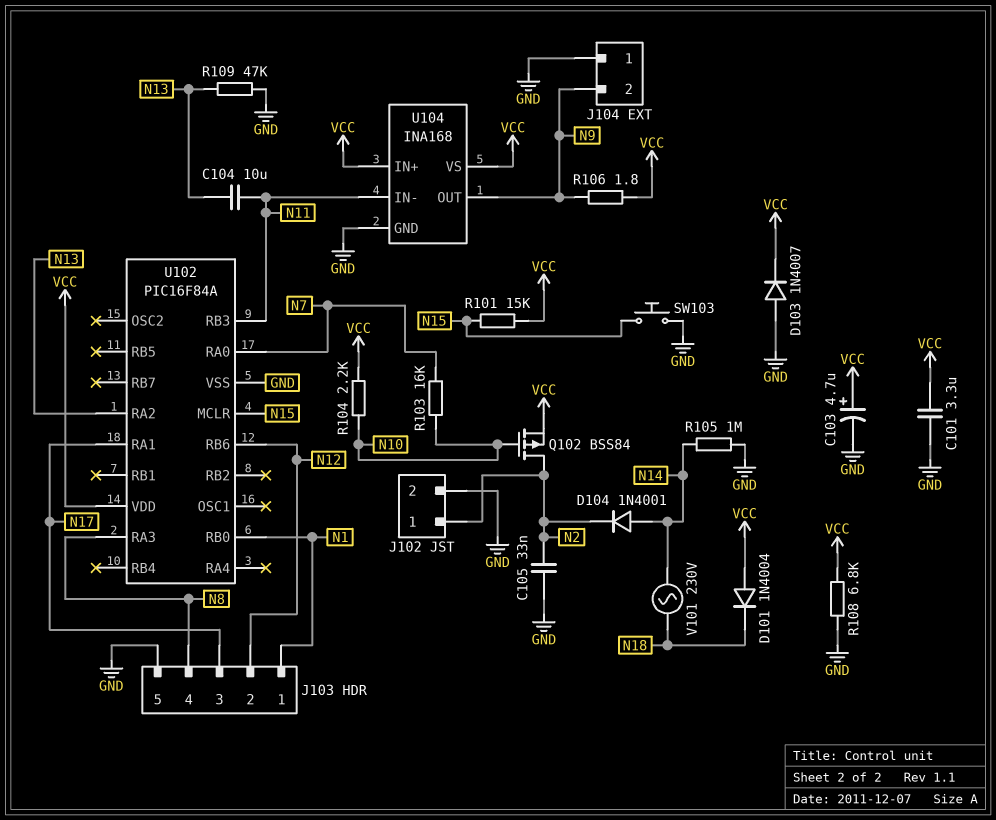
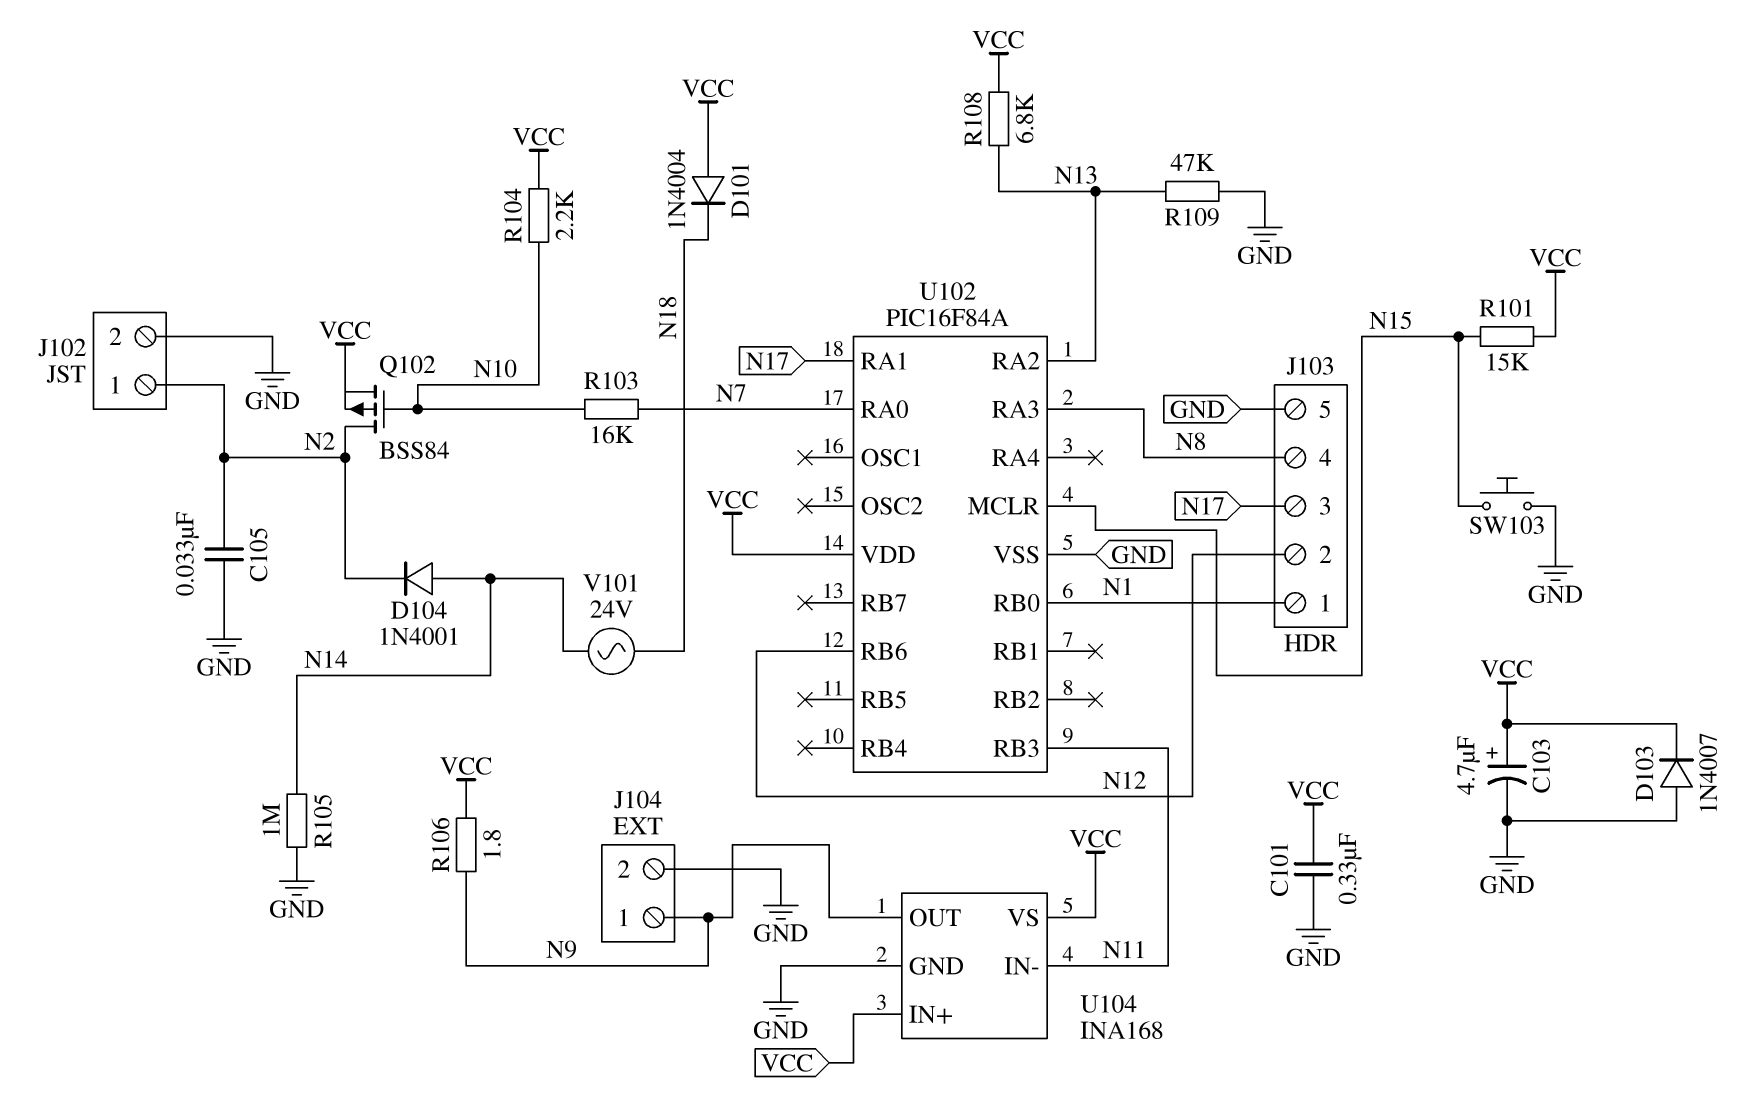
C101: 3.3uF (GND, VCC) -> 330nF (GND, VCC)
C104: 10uF (N11, N13) -> none
J104 pin 1: GND -> N9
J104 pin 2: N9 -> GND
R108: 6.8k (GND, VCC) -> 6.8k (N13, VCC)
V101: AC 230V (N14, N18) -> AC 24V (N14, N18)

